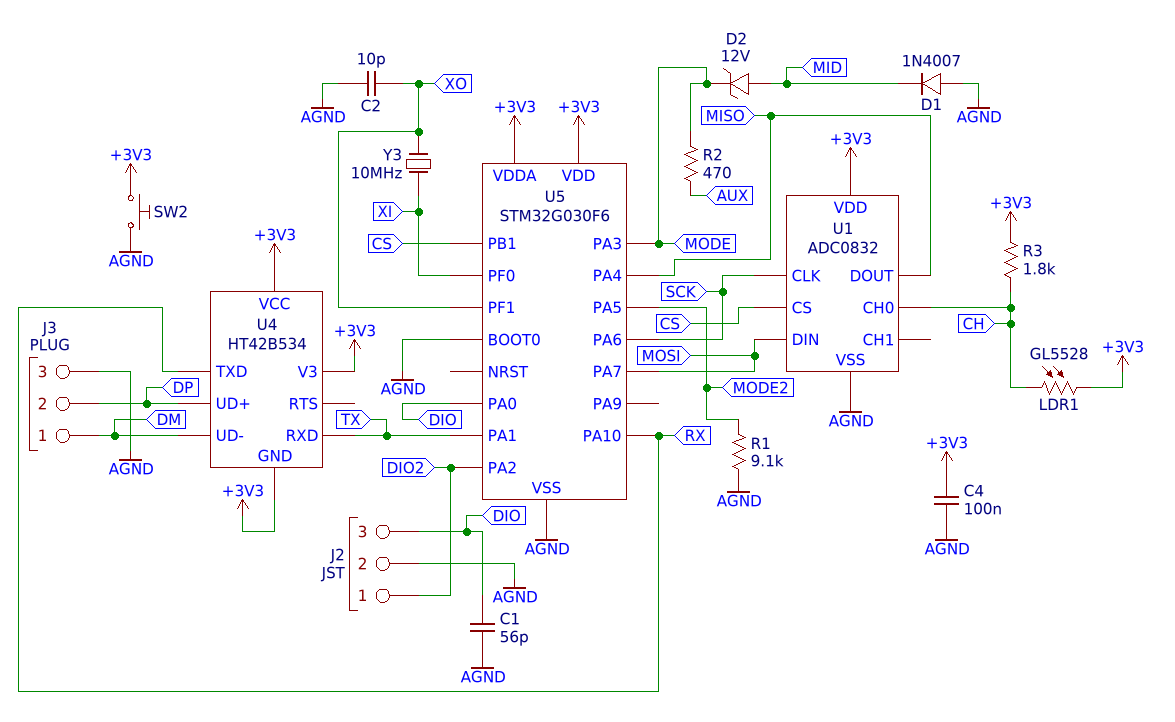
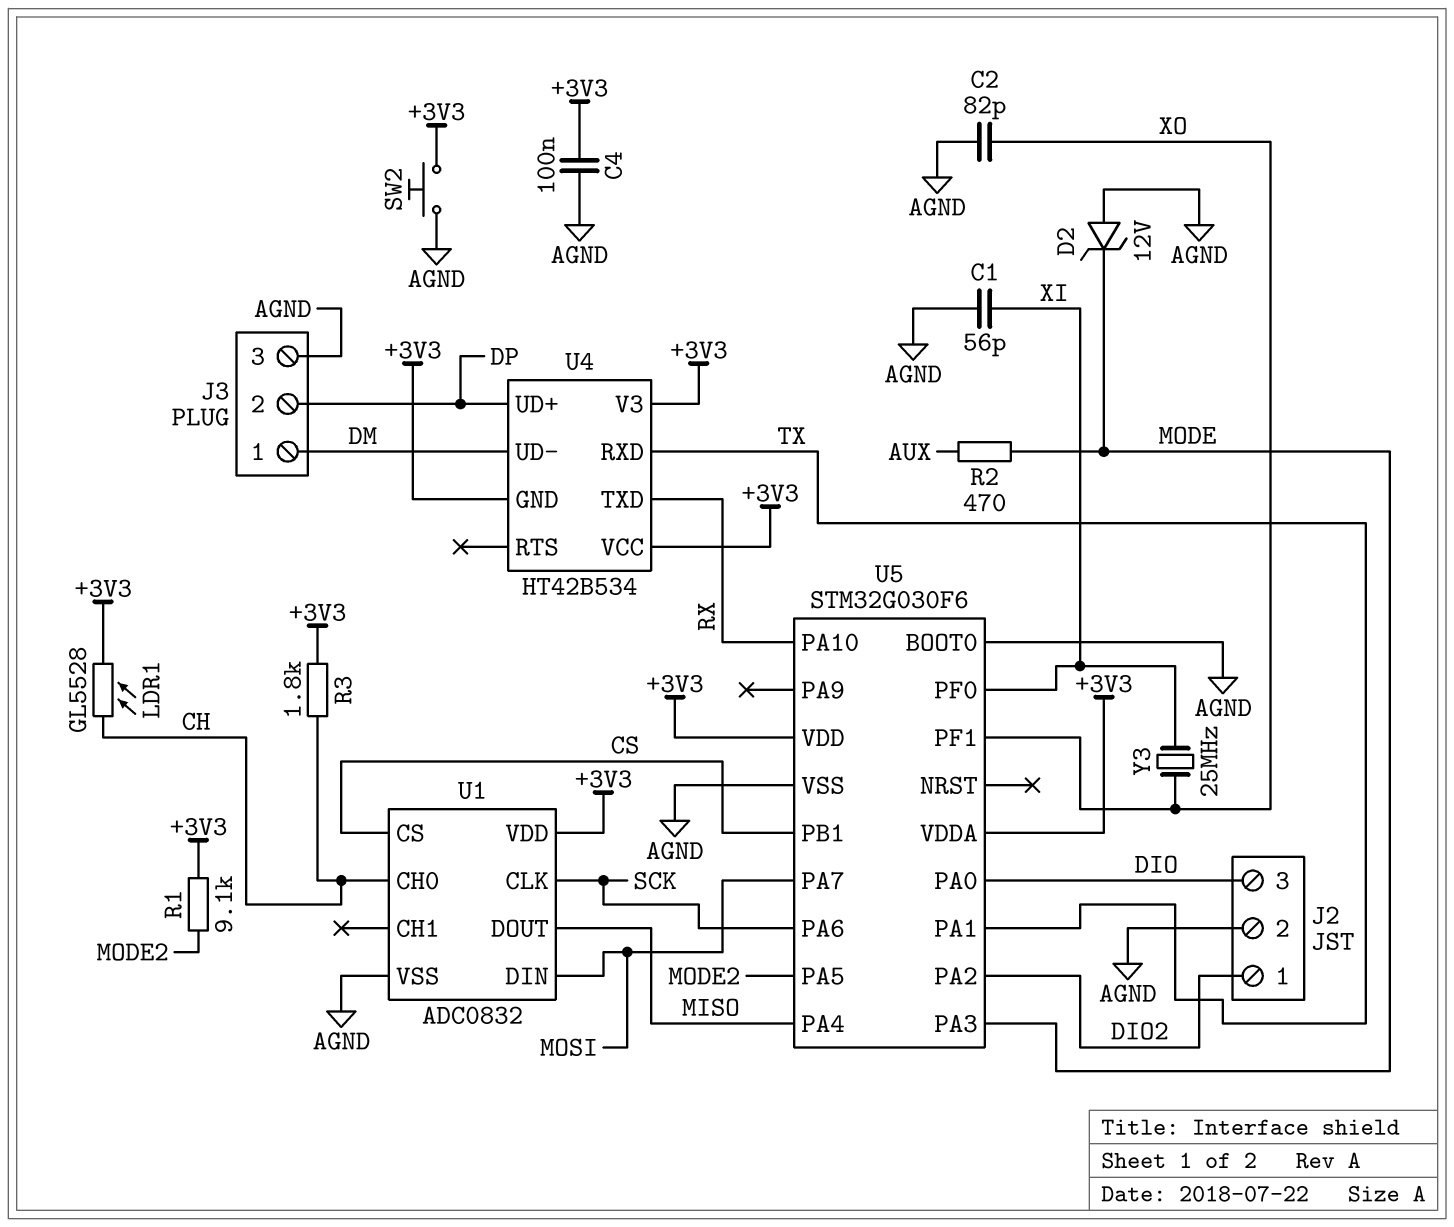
C1: 56pF (AGND, DIO) -> 56pF (AGND, XI)
C2: 10pF (AGND, XO) -> 82pF (AGND, XO)
D1: diode 1N4007 (A AGND, K MID) -> none
D2: zener 12V (A MID, K MODE) -> zener 12V (A AGND, K MODE)
R1: 9.1k (AGND, MODE2) -> 9.1k (+3V3, MODE2)
Y3: 10MHz (XI, XO) -> 25MHz (XI, XO)

